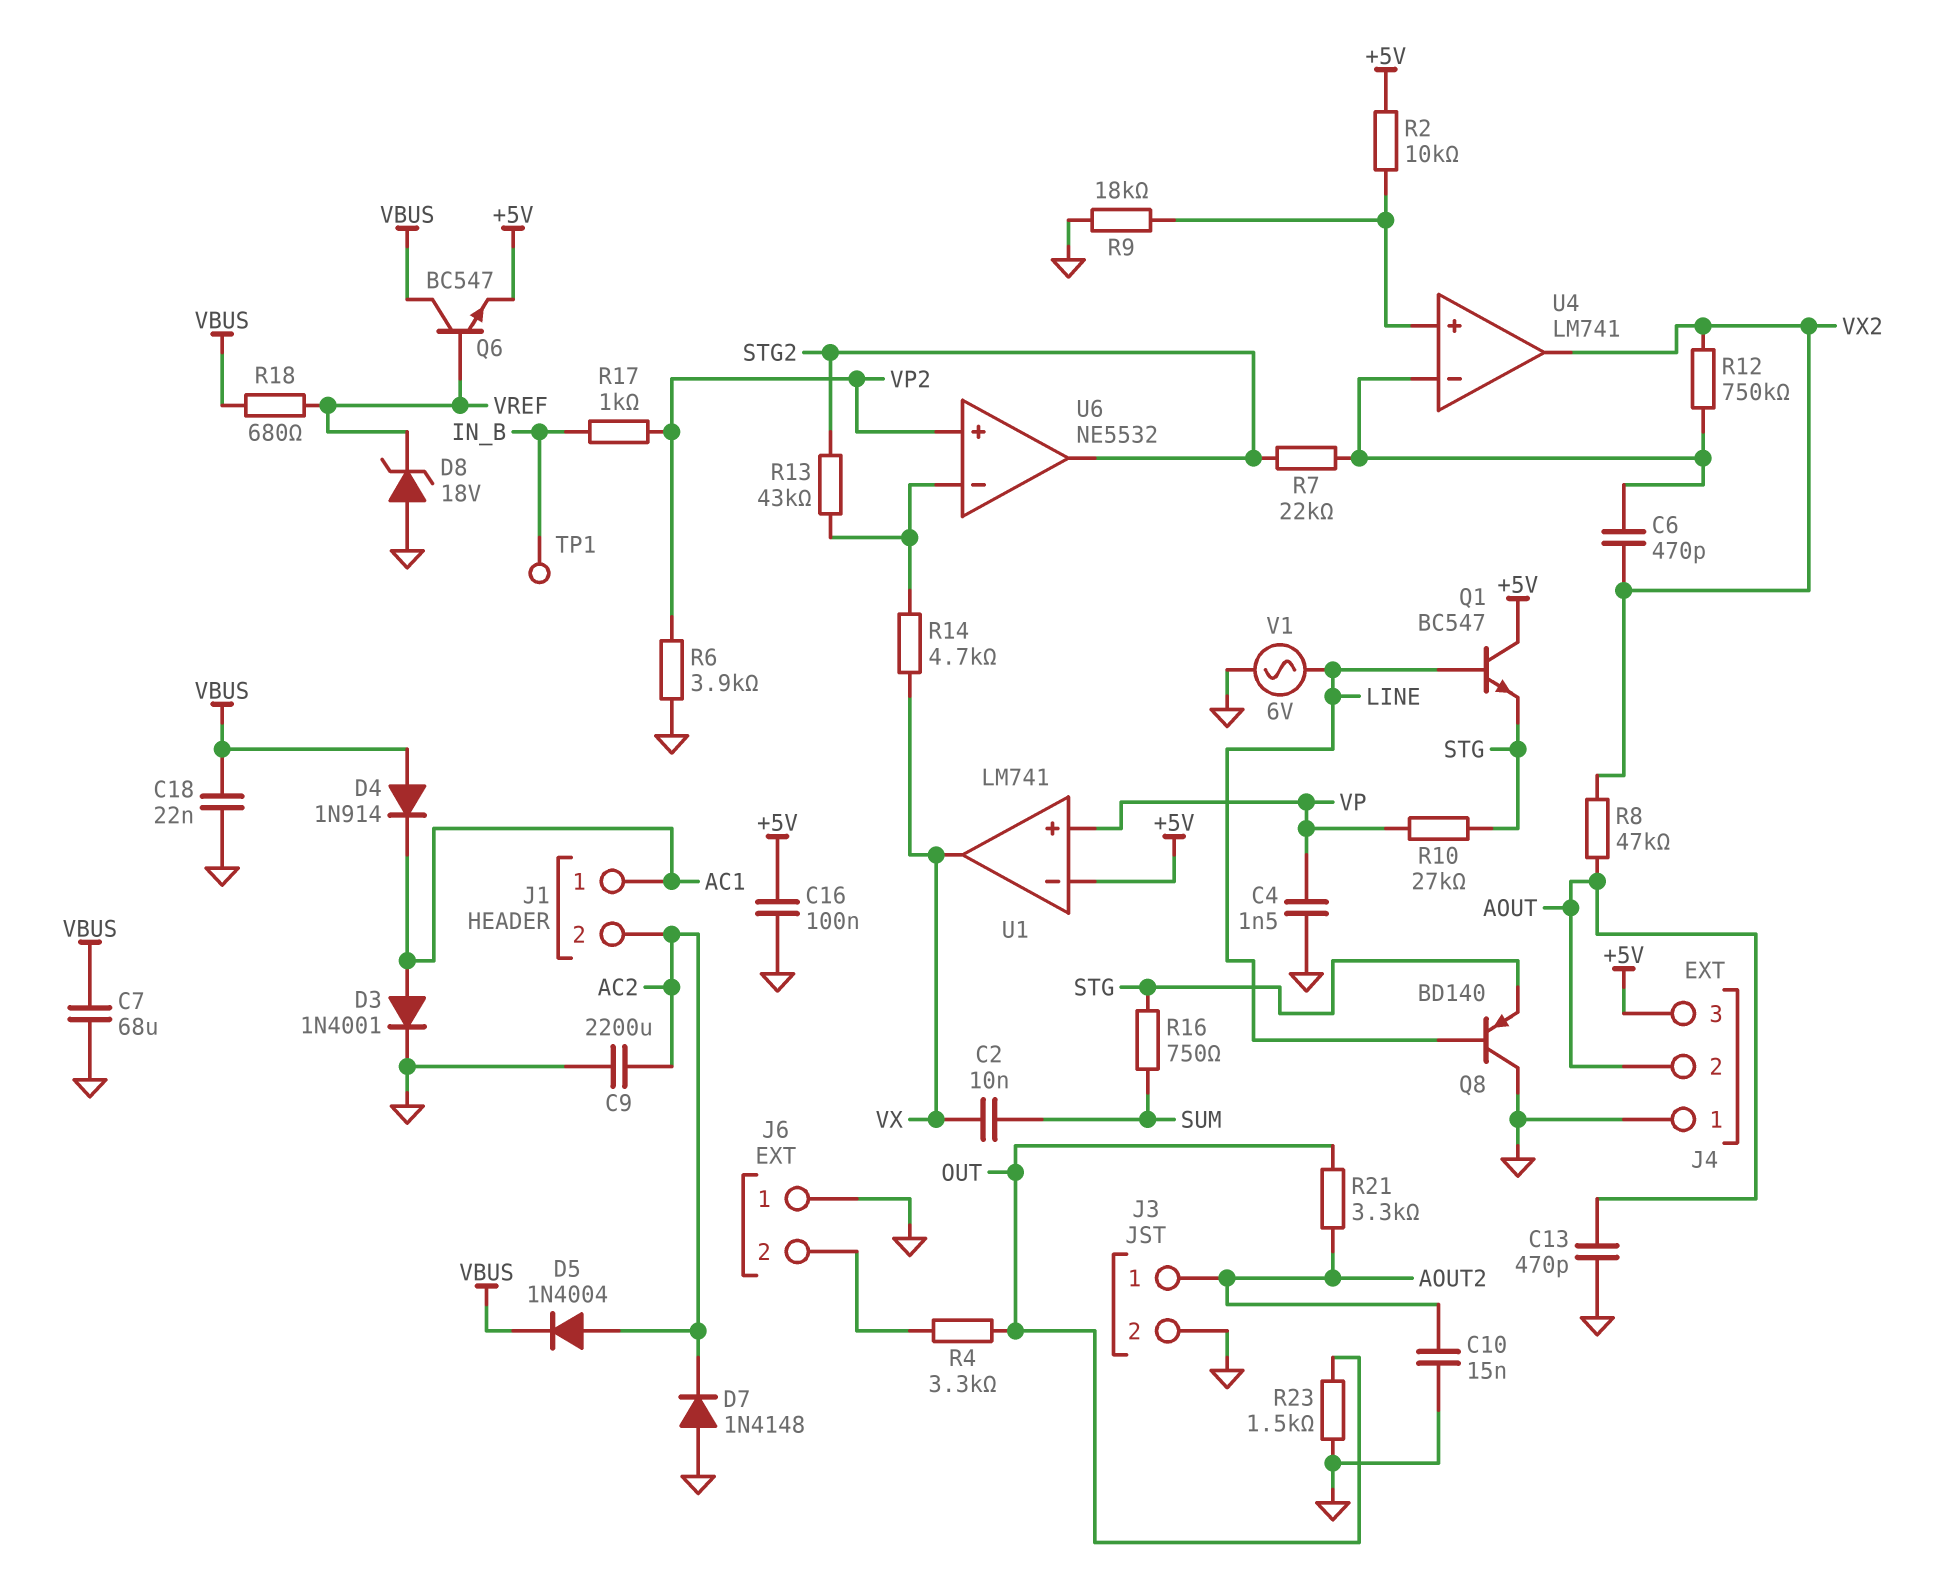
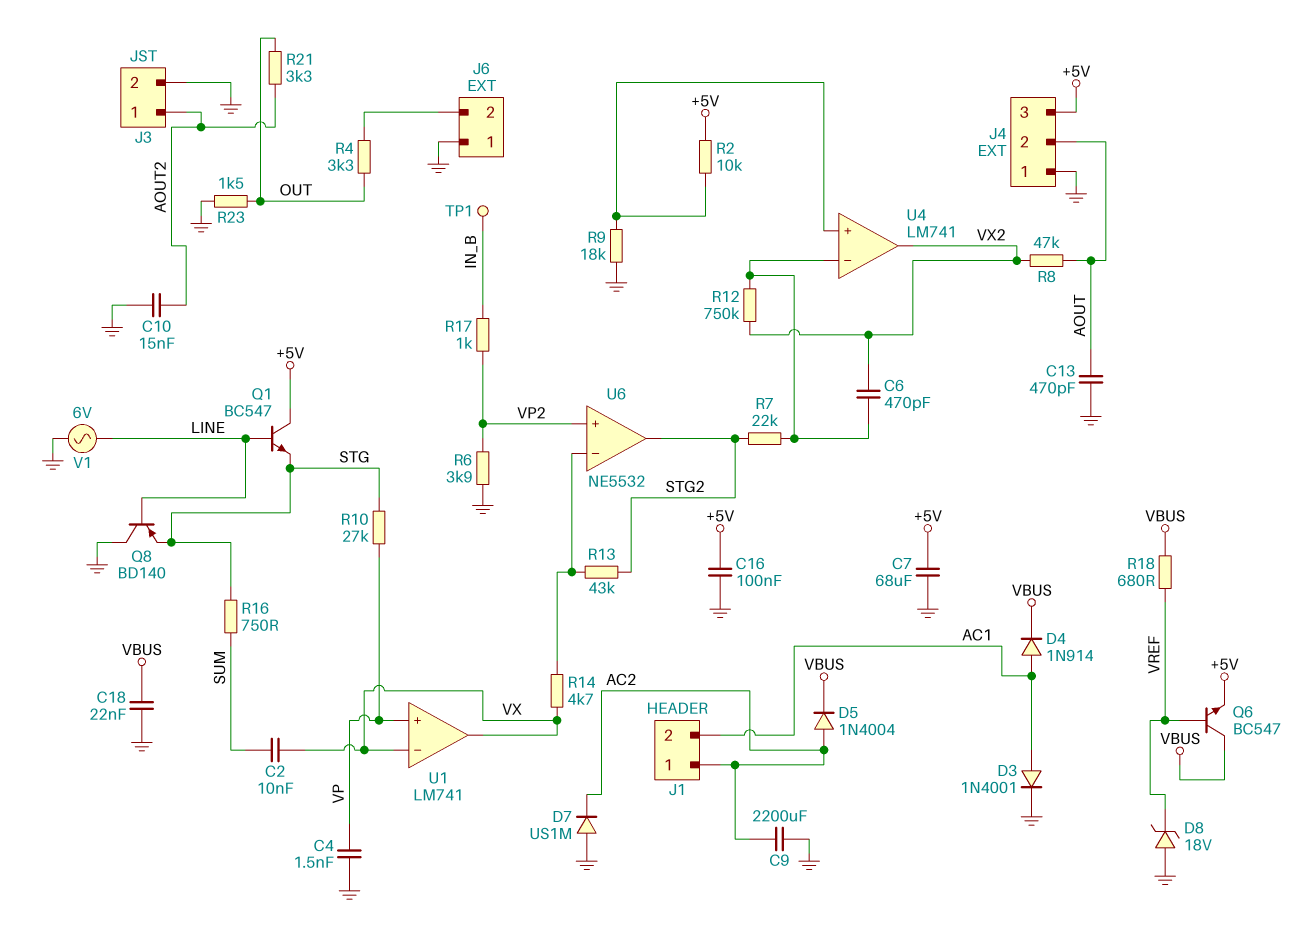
C7: 68uF (GND, VBUS) -> 68uF (+5V, GND)
D4: diode 1N914 (A VBUS, K AC1) -> diode 1N914 (A AC1, K VBUS)
D7: diode 1N4148 (A GND, K AC2) -> diode US1M (A GND, K AC2)
J1 pin 1: AC1 -> AC2
J1 pin 2: AC2 -> AC1
U1 pin in-: +5V -> VX

